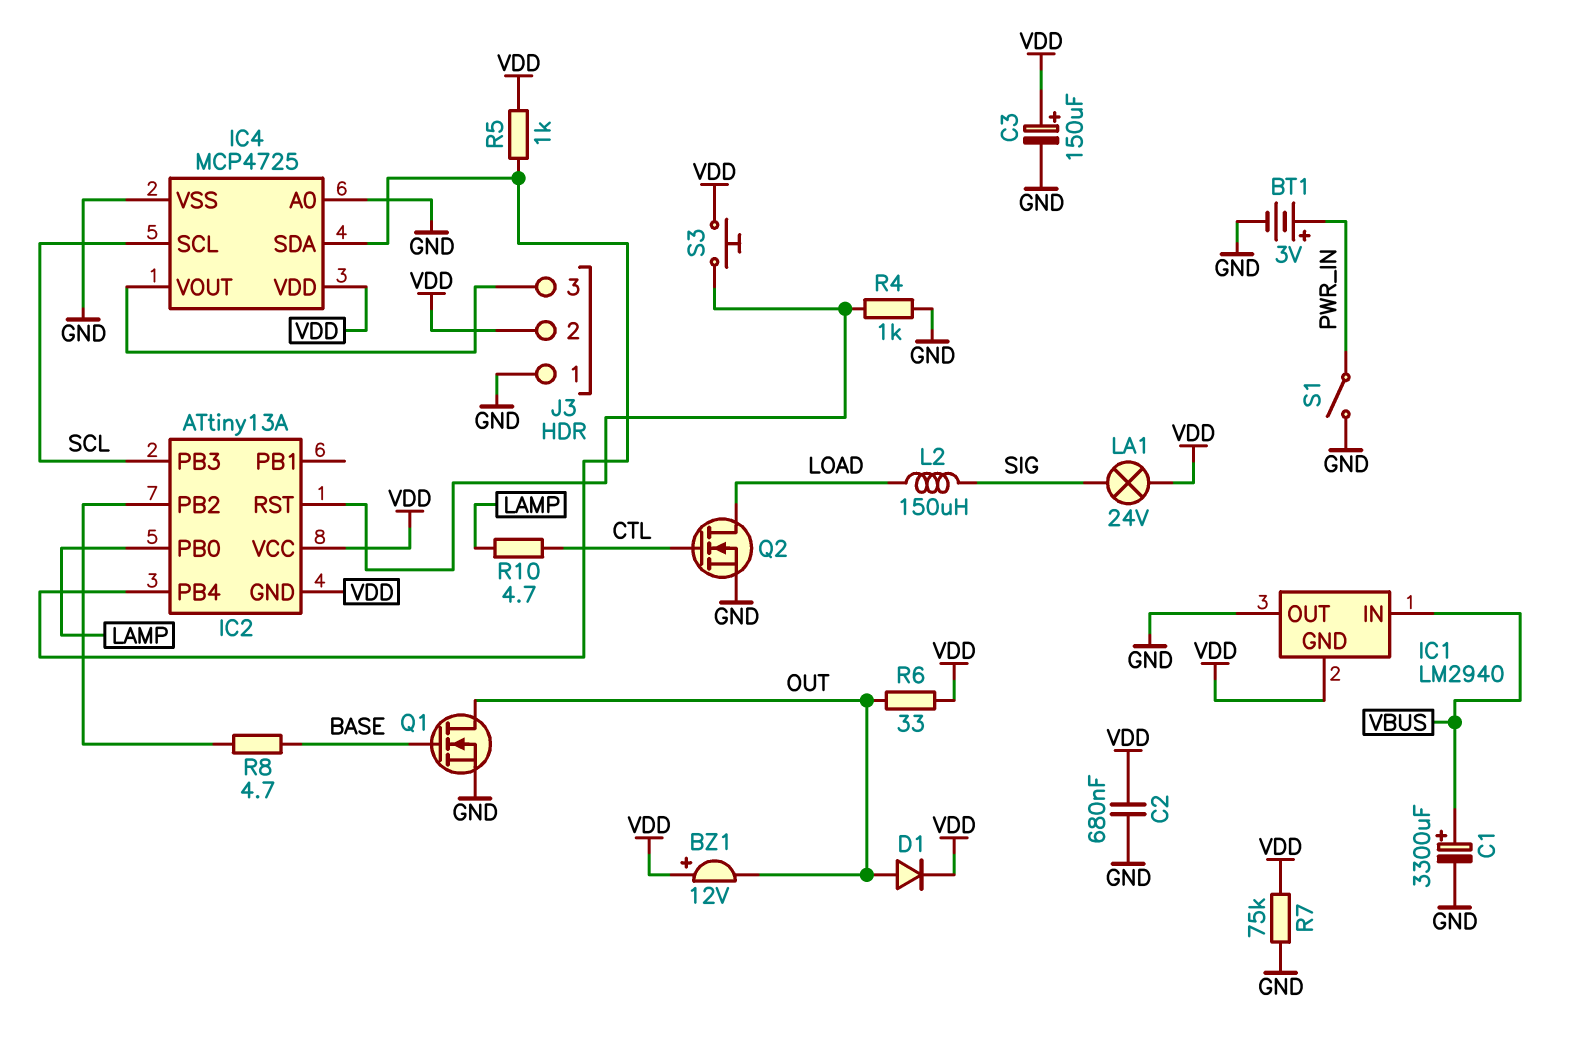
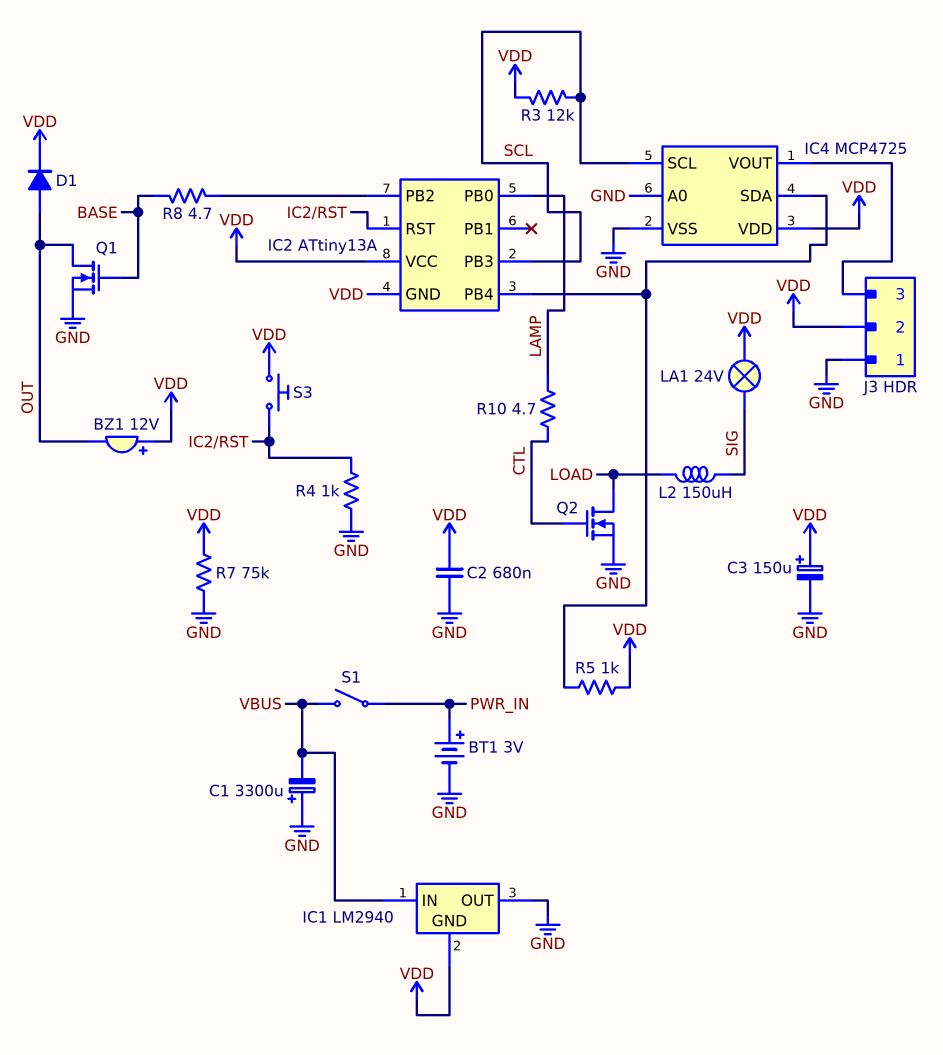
C1: 3300uF (plus VBUS, minus GND) -> 3300uF (plus GND, minus VBUS)
R3: none -> 12k (SCL, VDD)
R6: 33 (OUT, VDD) -> none
S1: switch (GND, PWR_IN) -> switch (PWR_IN, VBUS)

